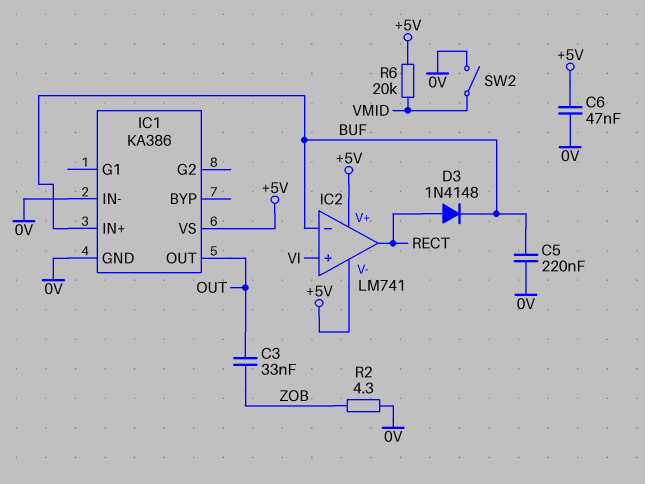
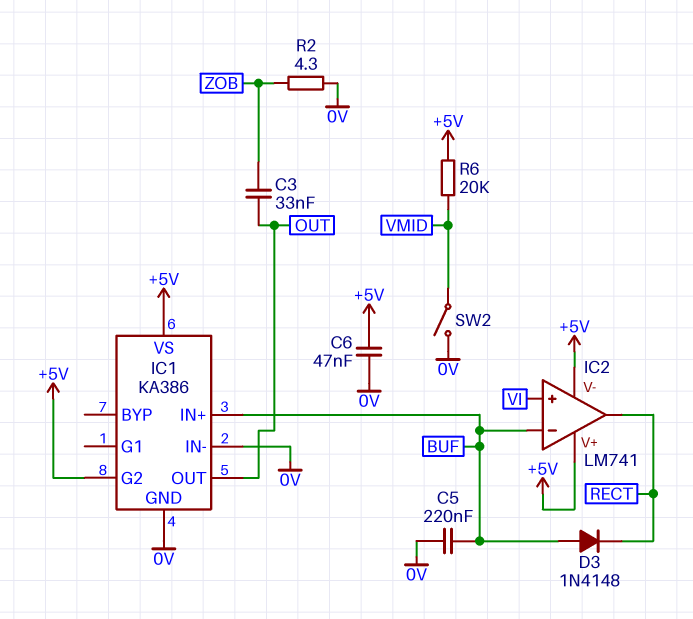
D3: diode 1N4148 (A RECT, K BUF) -> diode 1N4148 (A BUF, K RECT)
IC1 pin G2: none -> +5V

